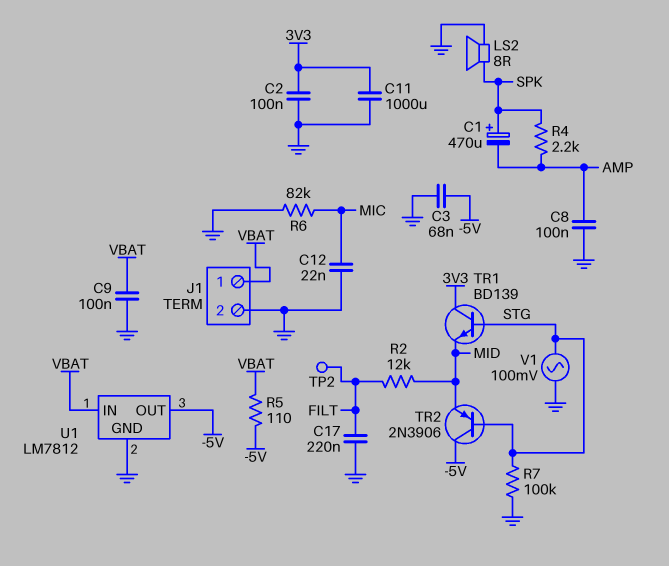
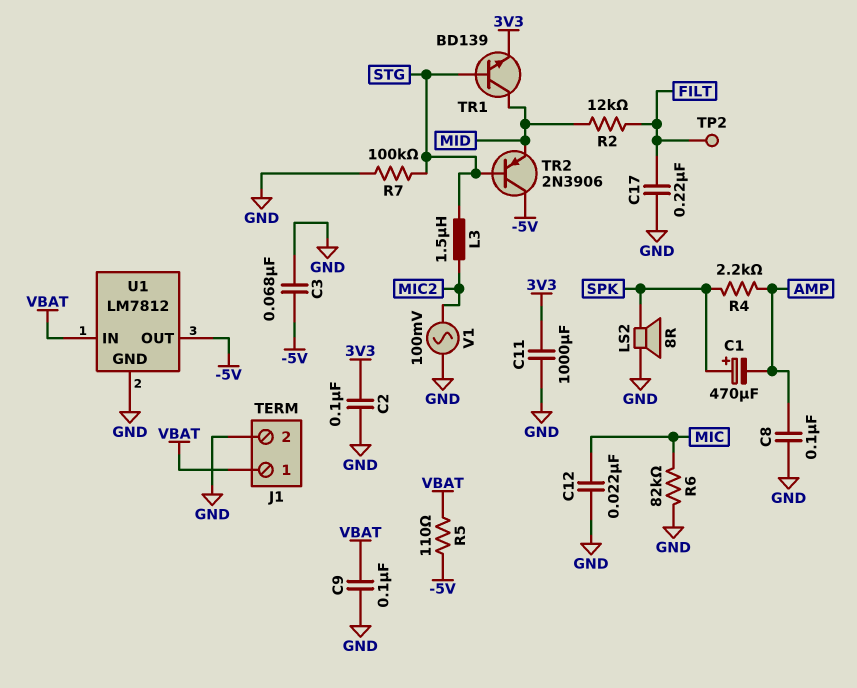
L3: none -> 1.5uH (MIC2, STG)
TR1: NPN BD139 (B STG, C 3V3, E MID) -> NPN BD139 (B STG, C MID, E 3V3)
V1: AC 100mV (GND, STG) -> AC 100mV (GND, MIC2)

